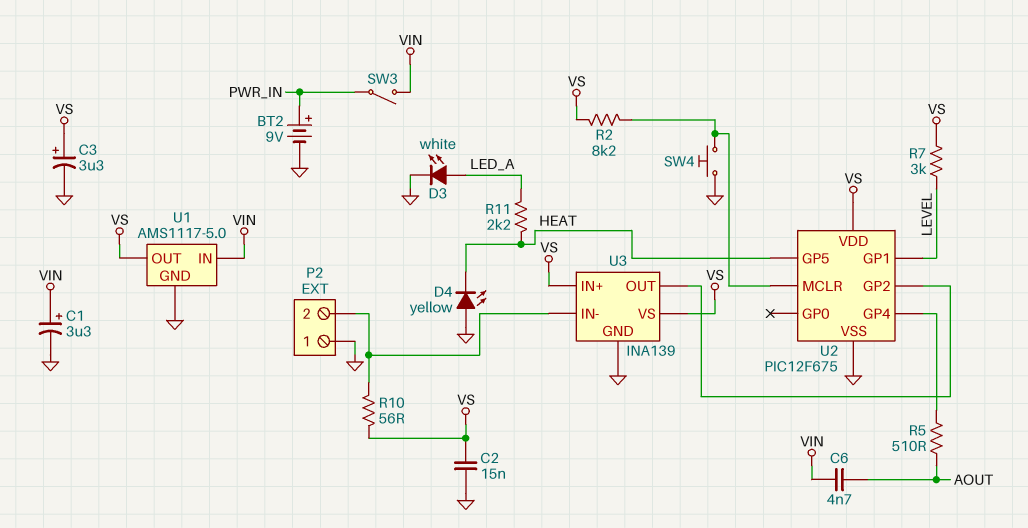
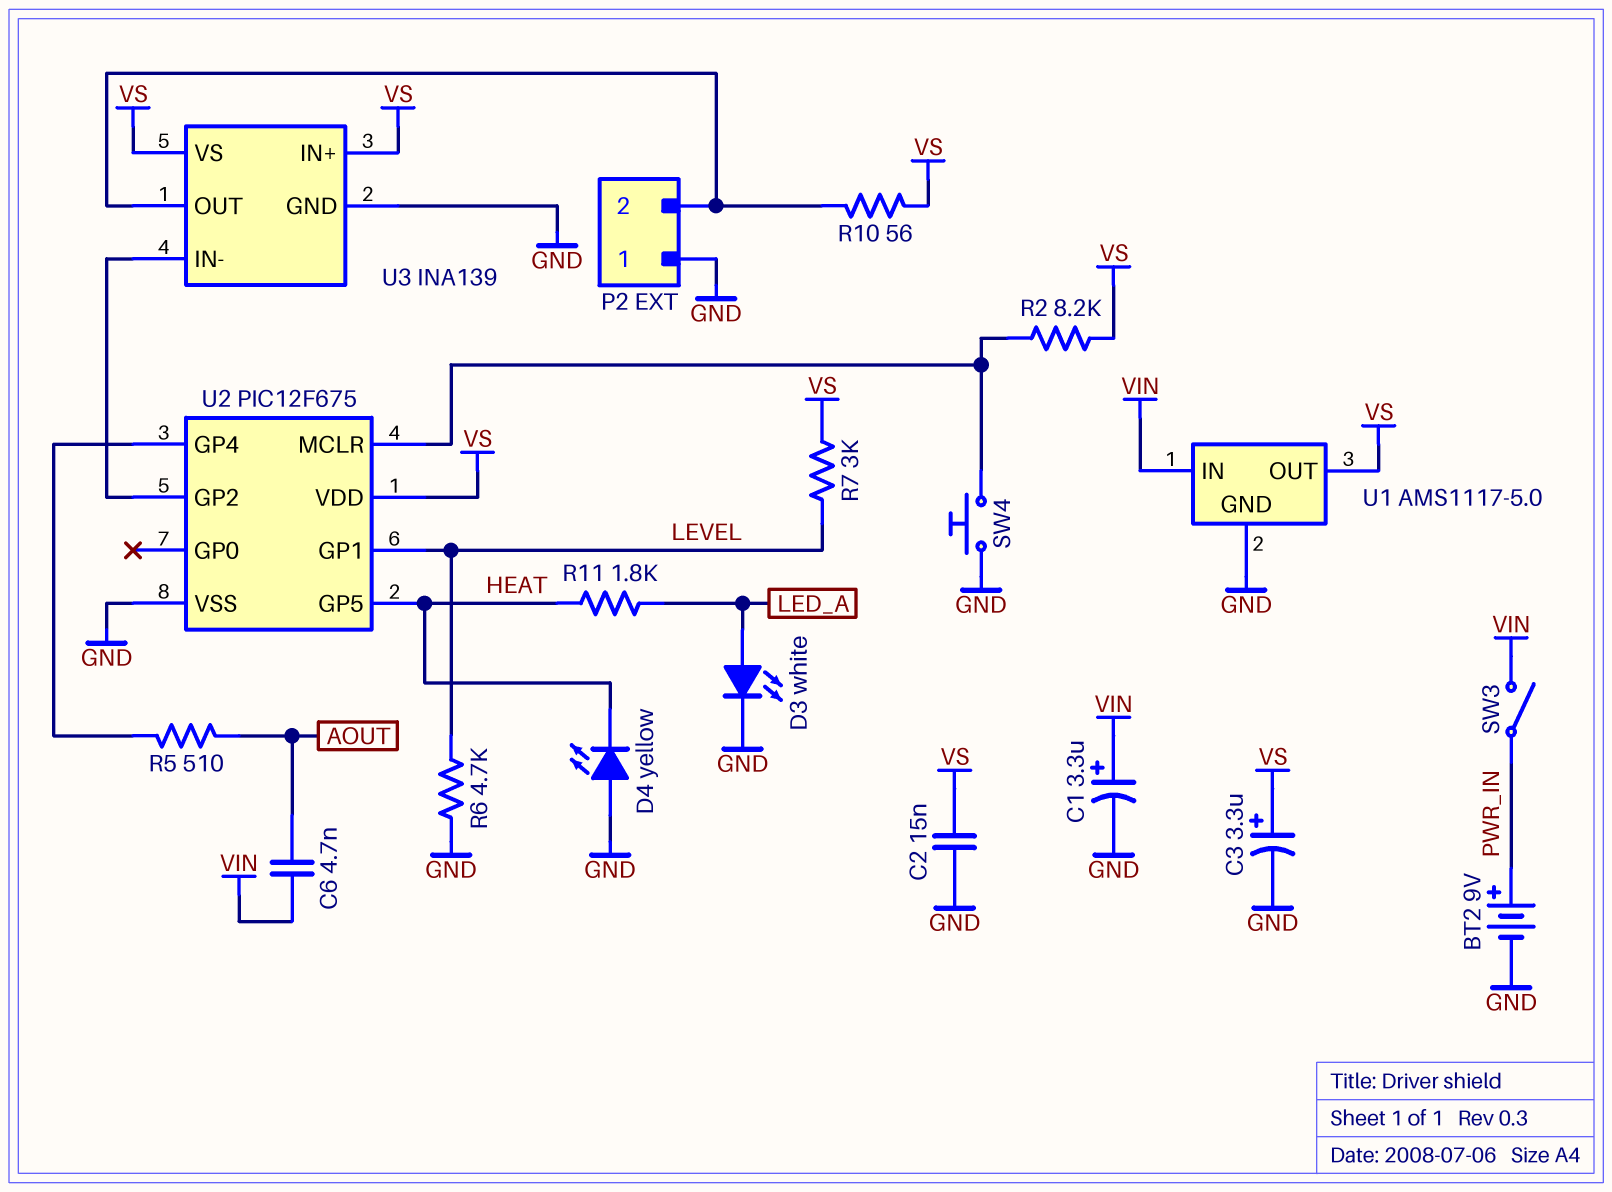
R6: none -> 4.7k (GND, LEVEL)
R11: 2.2k (HEAT, LED_A) -> 1.8k (HEAT, LED_A)
U3 pin IN-: P2/2 -> U2/GP2
U3 pin OUT: U2/GP2 -> P2/2

